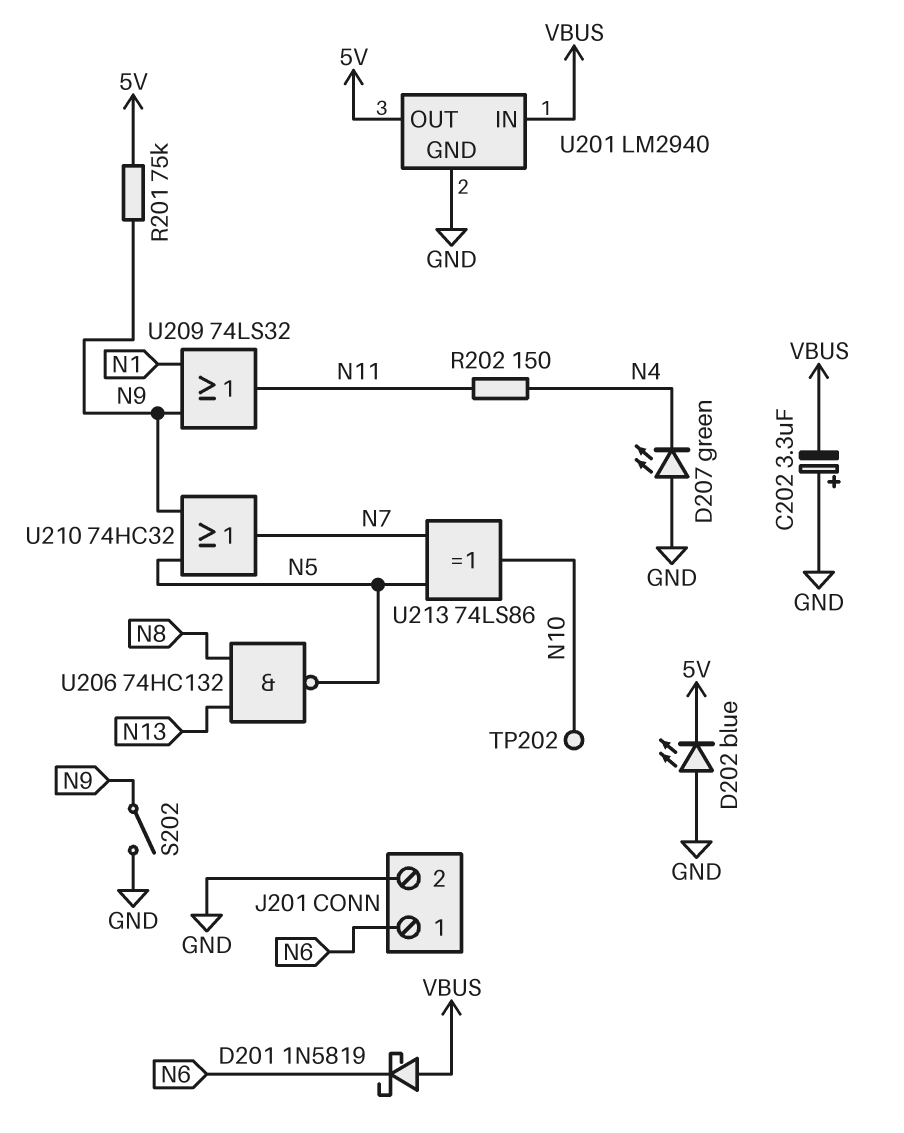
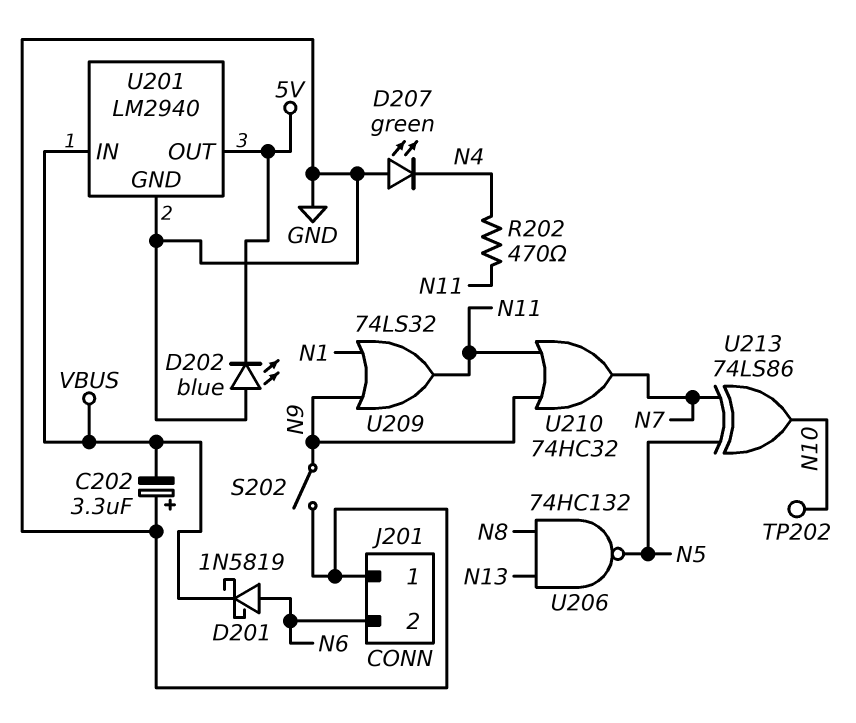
D201: schottky 1N5819 (A VBUS, K N6) -> schottky 1N5819 (A N6, K VBUS)
J201 pin 1: N6 -> GND
J201 pin 2: GND -> N6
R201: 75k (5V, N9) -> none
R202: 150 (N4, N11) -> 470 (N4, N11)
U210: OR 74HC32 (in N5, in N9, out N7) -> OR 74HC32 (in N9, in N11, out N7)

